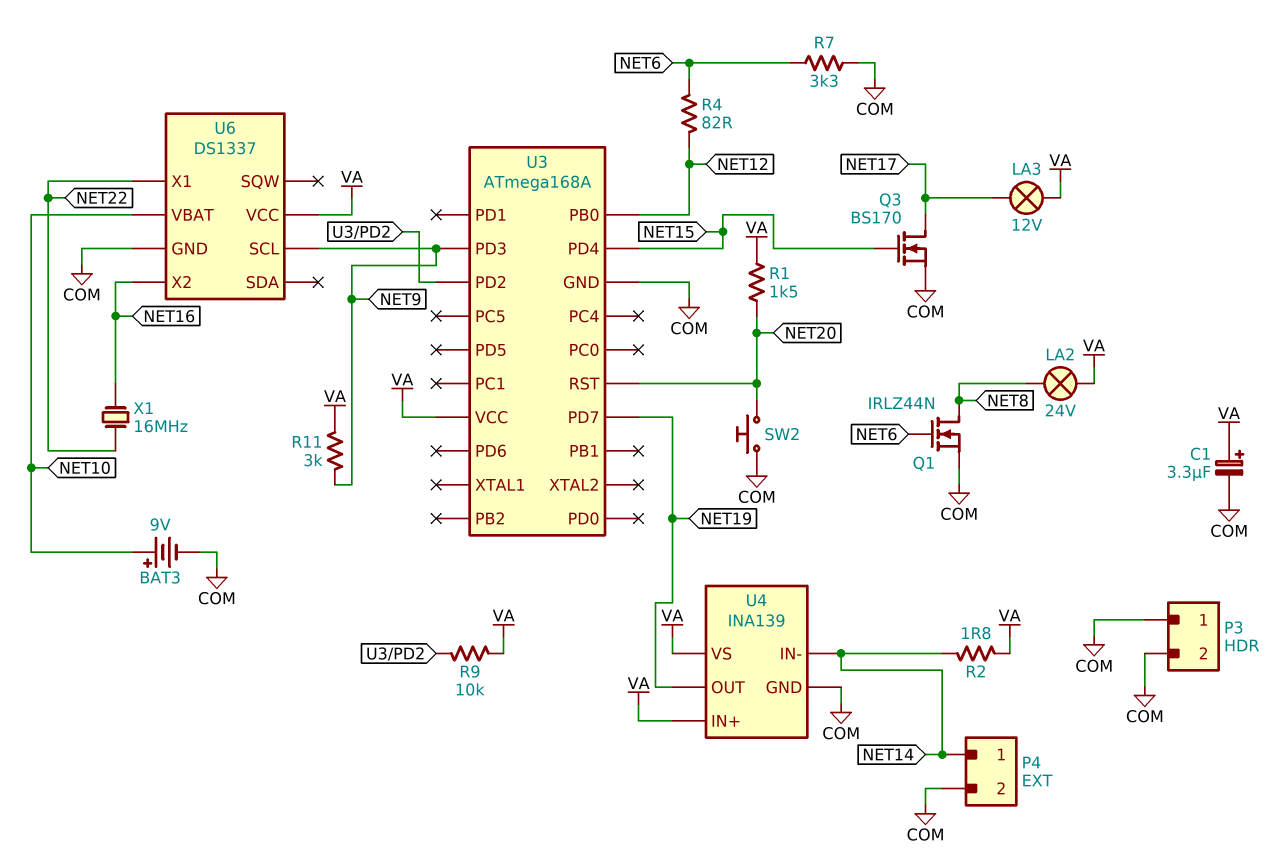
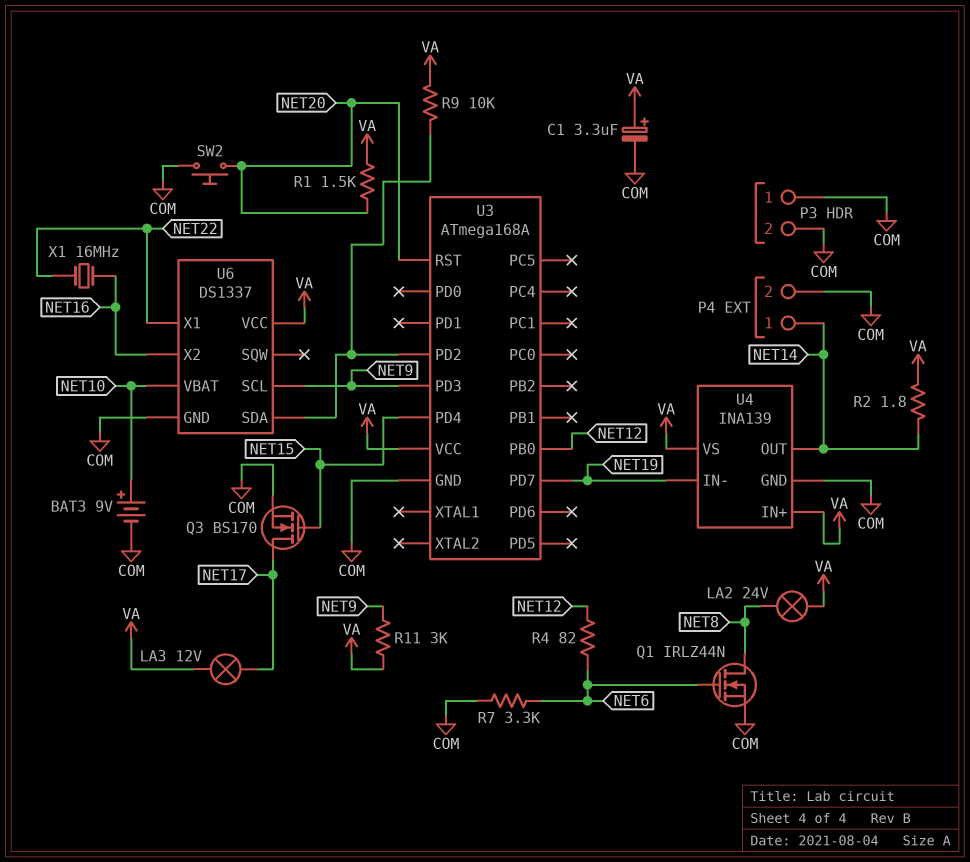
U4 pin IN-: NET14 -> NET19
U4 pin OUT: NET19 -> NET14
U6 pin SDA: none -> U3/PD2

